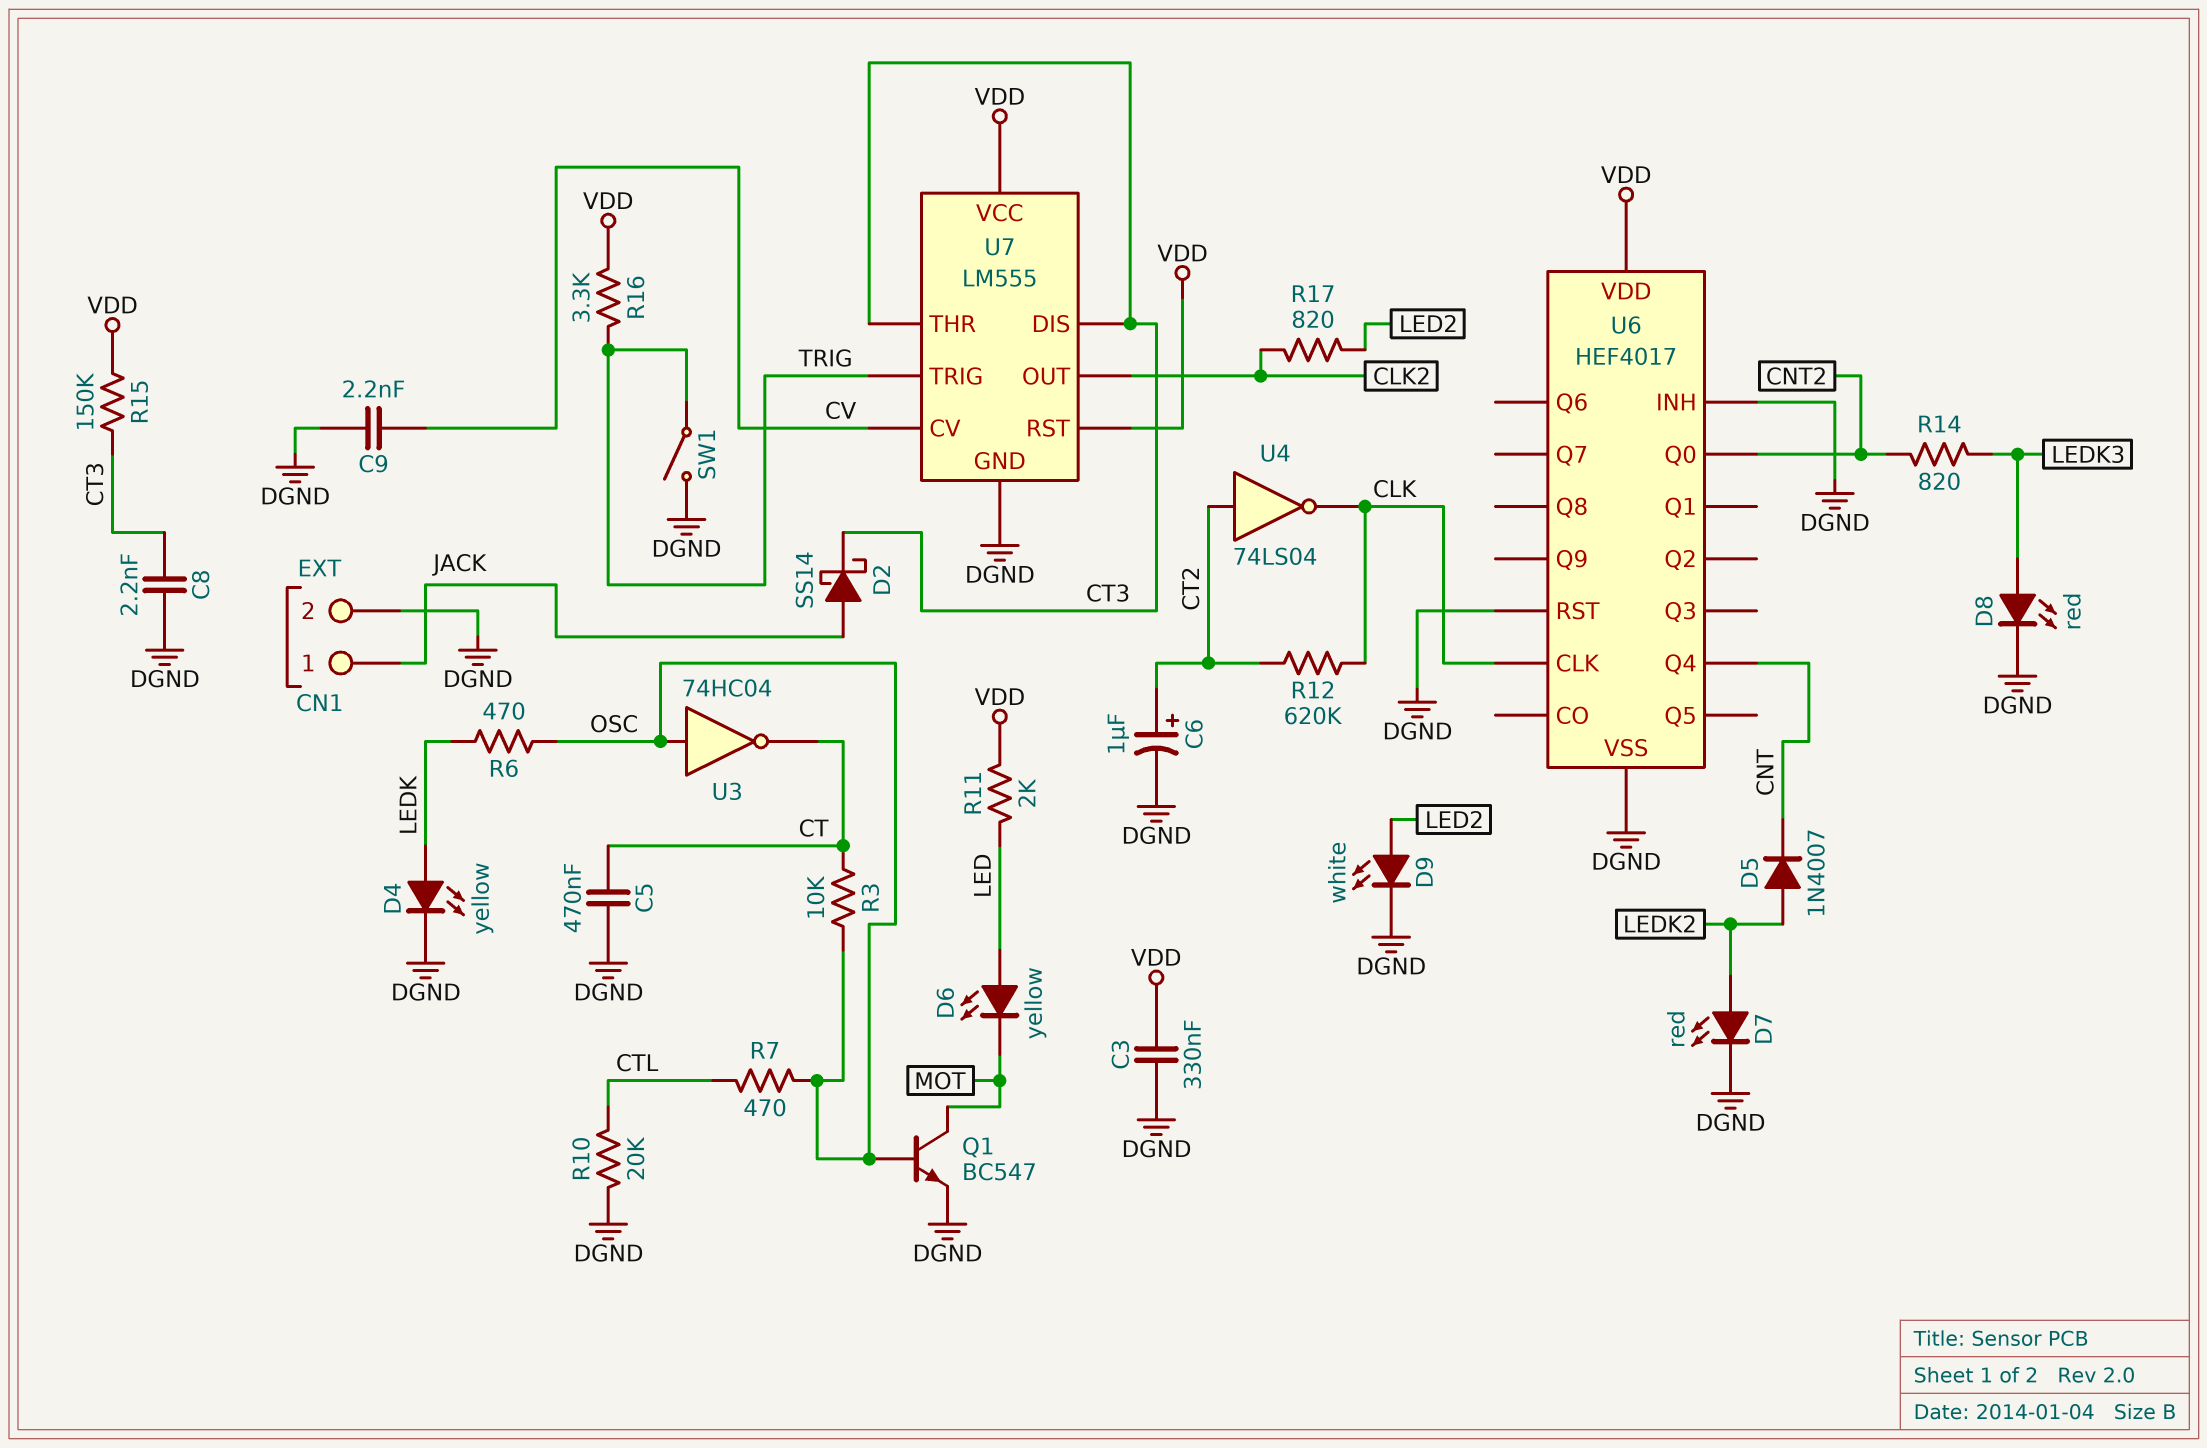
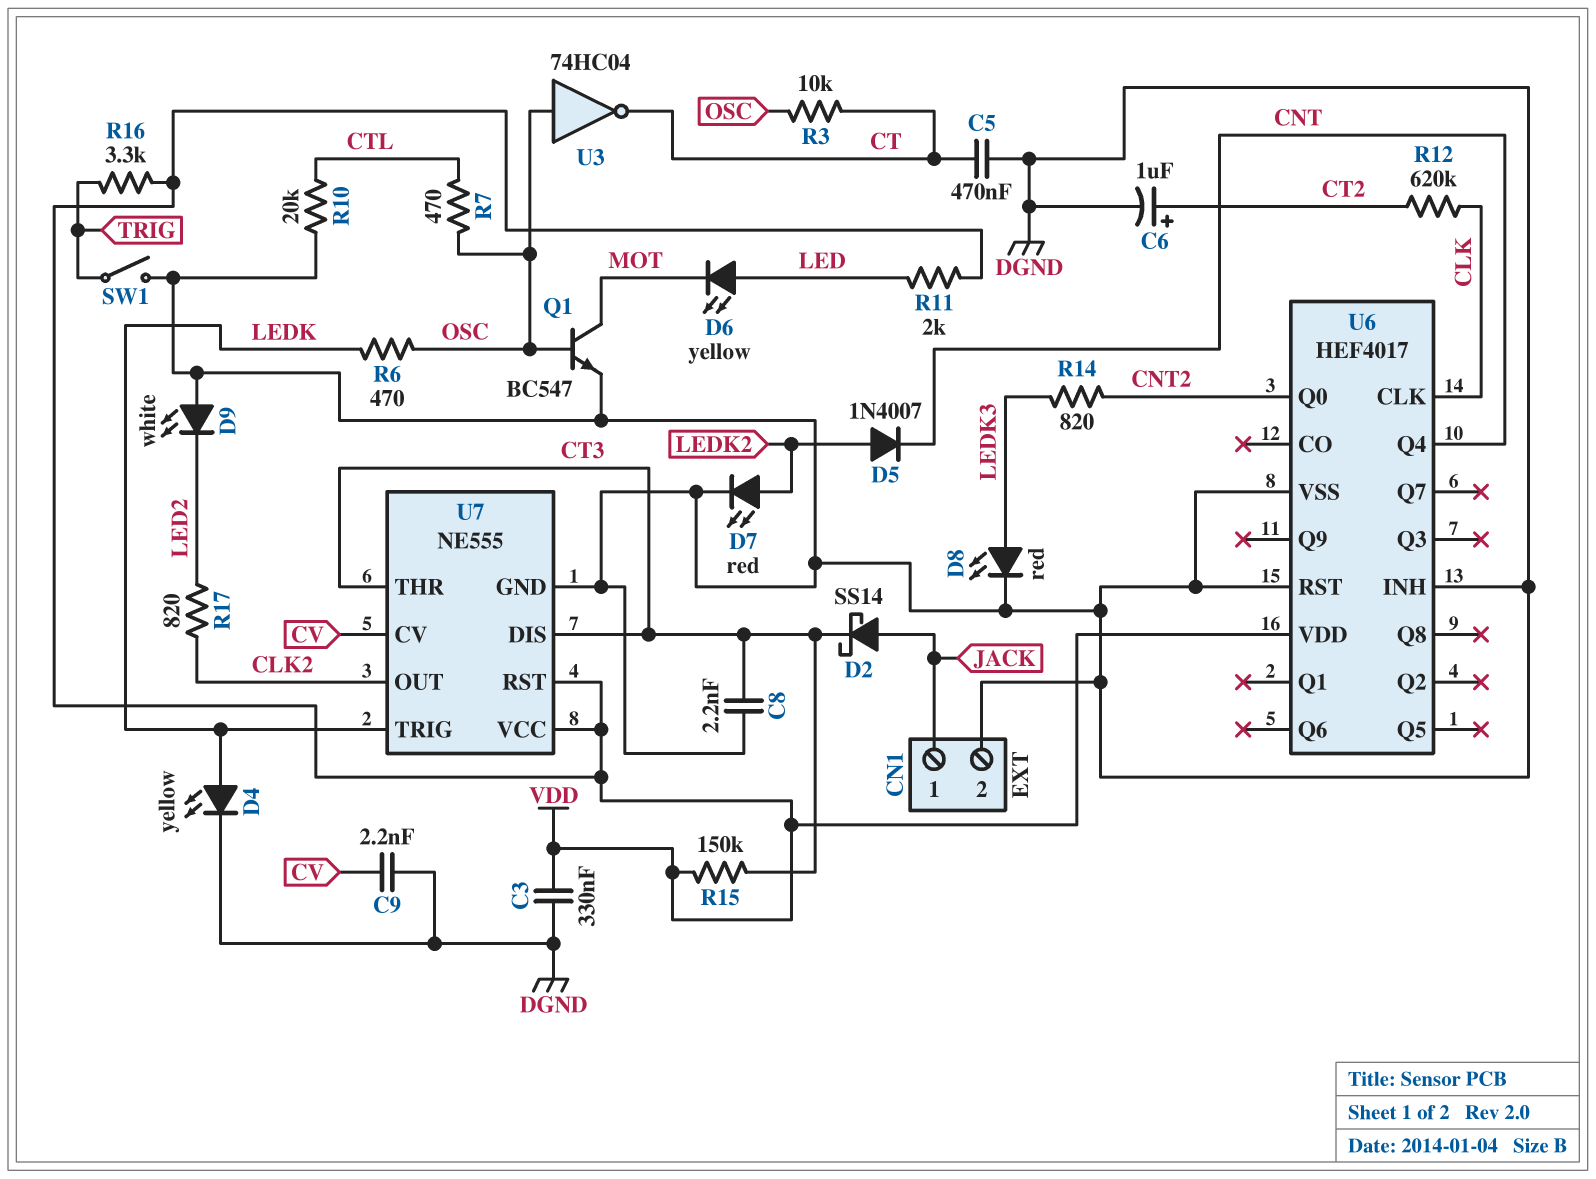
D9: LED white (A LED2, K DGND) -> LED white (A DGND, K LED2)
U4: NOT 74LS04 (in CT2, out CLK) -> none
U7: LM555 -> NE555
U7 pin TRIG: TRIG -> LEDK

